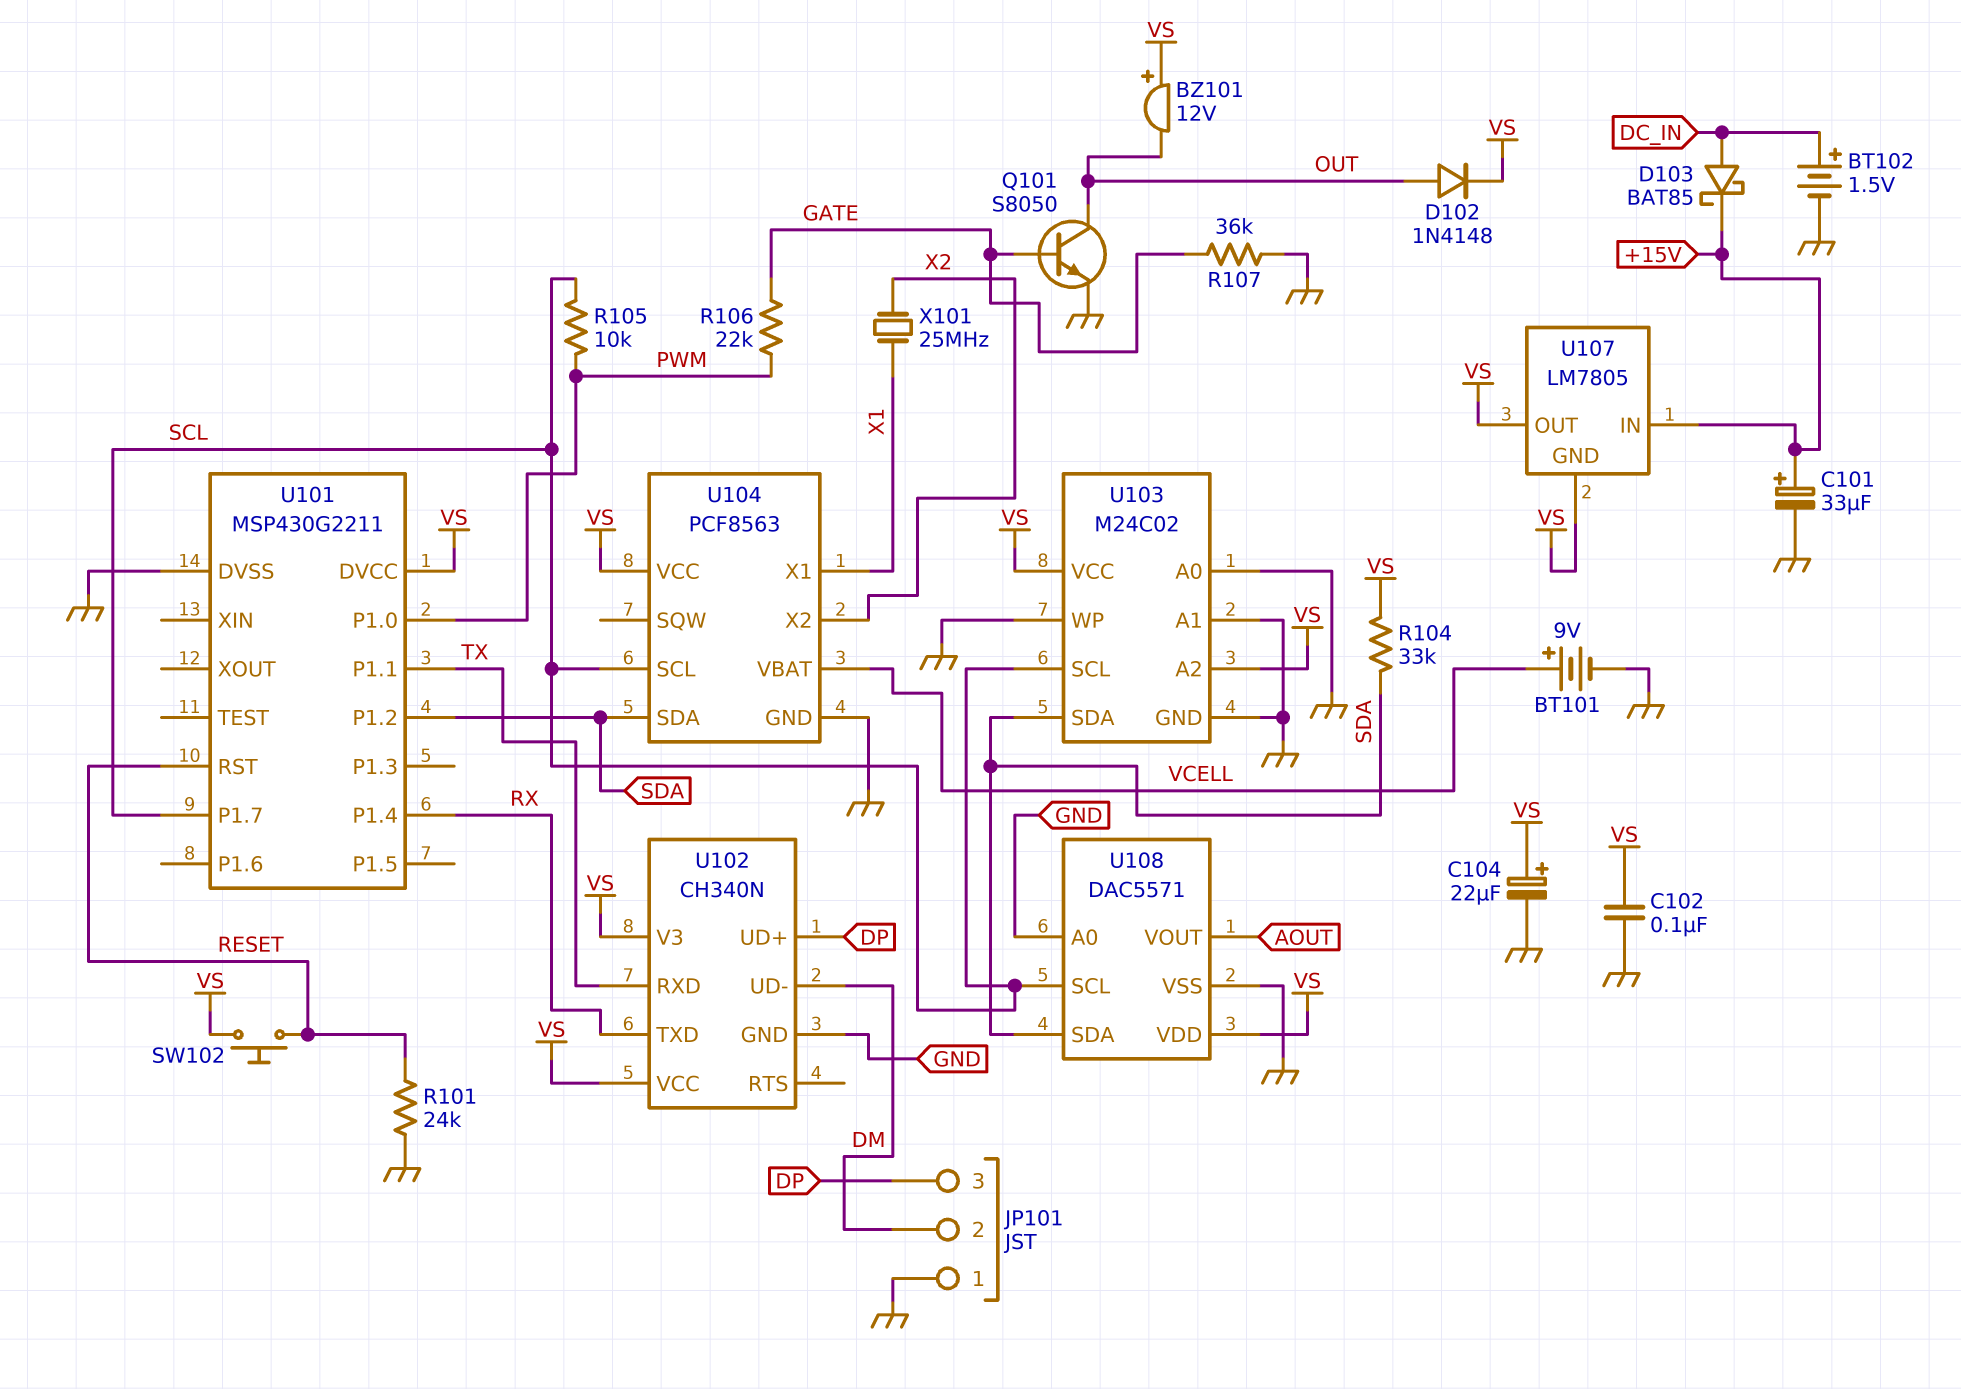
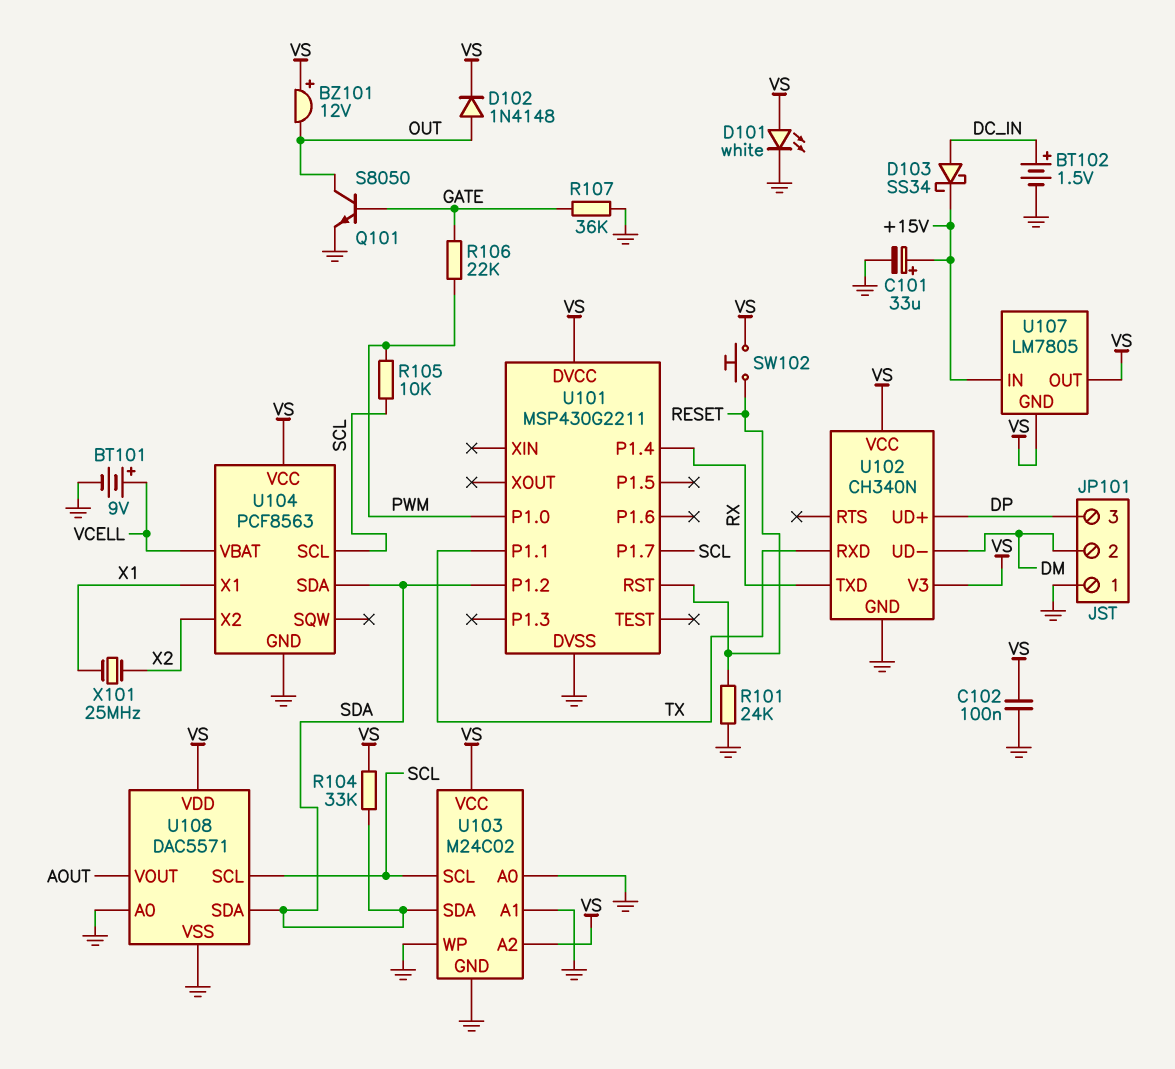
C104: 22uF (plus VS, minus GND) -> none
D101: none -> LED white (A VS, K GND)
D103: schottky BAT85 (A DC_IN, K +15V) -> schottky SS34 (A DC_IN, K +15V)

